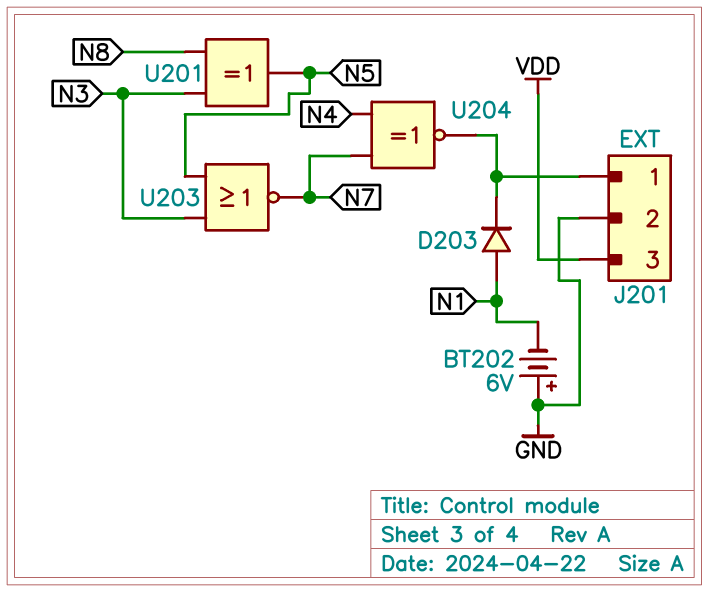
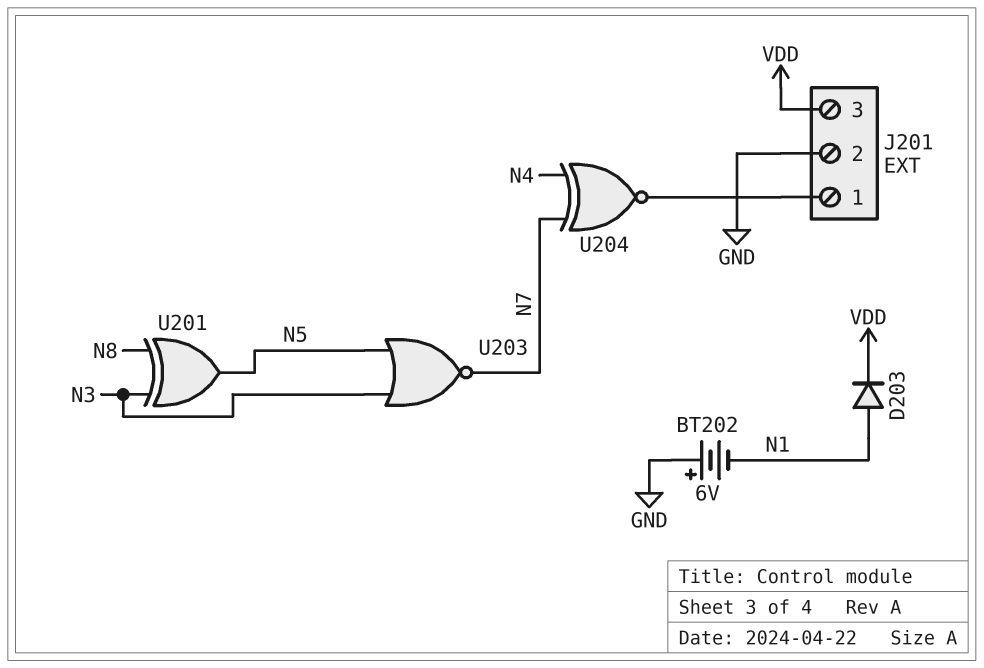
D203: diode (A N1, K J201/1) -> diode (A N1, K VDD)

